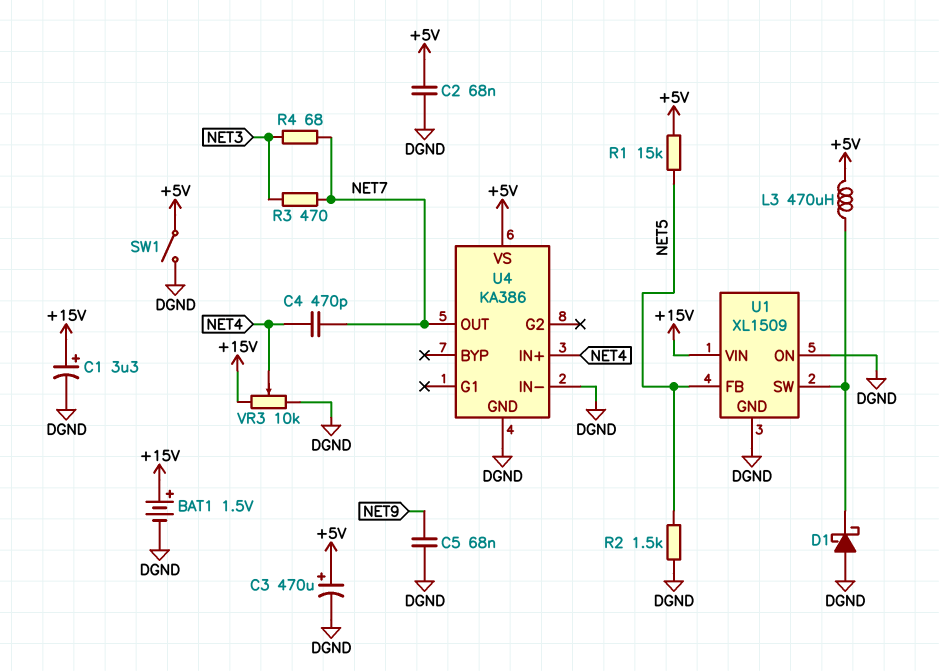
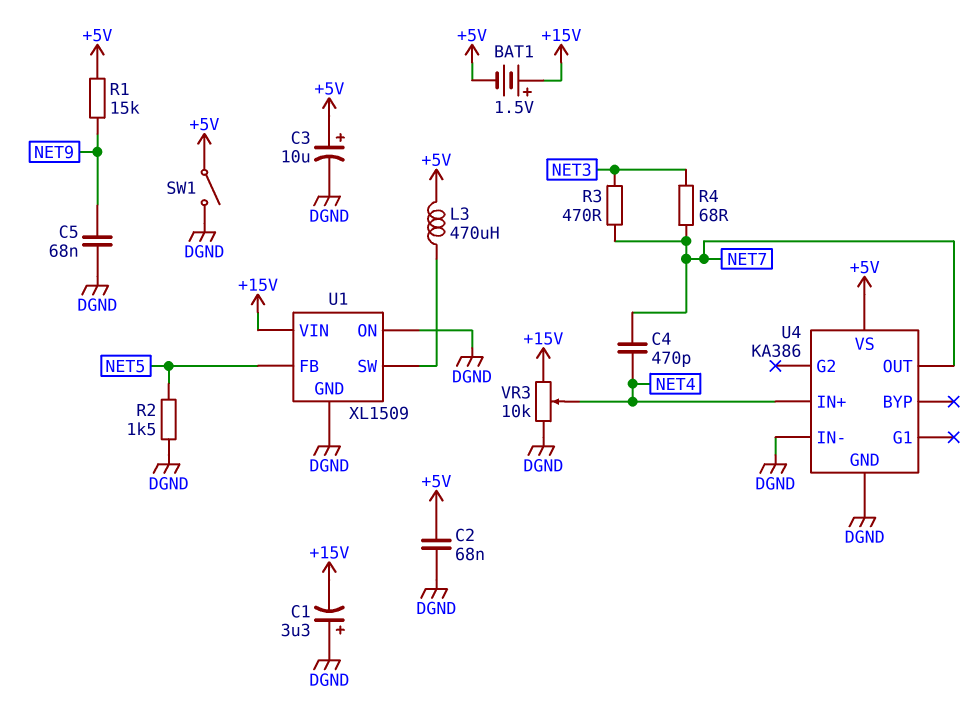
BAT1: 1.5V (plus +15V, minus DGND) -> 1.5V (plus +15V, minus +5V)
C1: 3.3uF (plus +15V, minus DGND) -> 3.3uF (plus DGND, minus +15V)
C3: 470uF (plus +5V, minus DGND) -> 10uF (plus +5V, minus DGND)
D1: schottky (A DGND, K U1/SW) -> none
R1: 15k (+5V, NET5) -> 15k (+5V, NET9)

